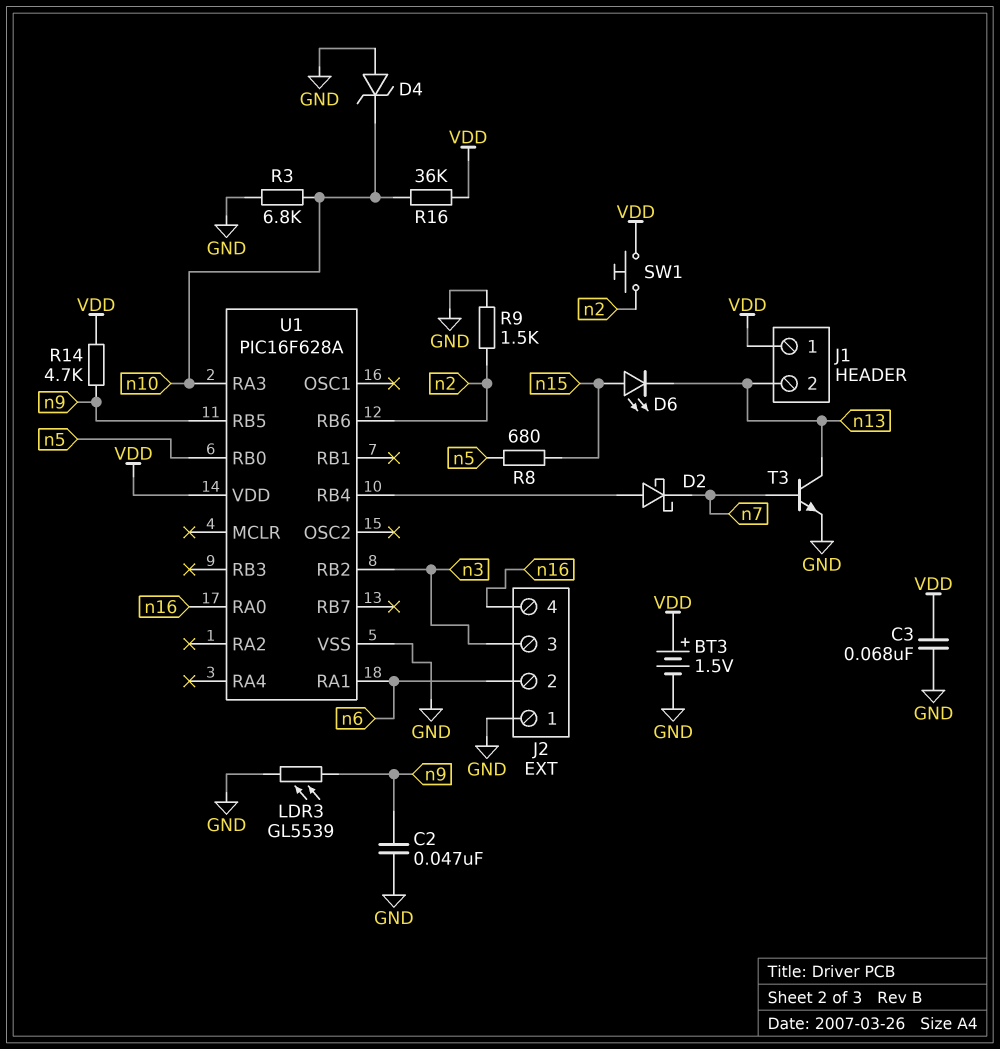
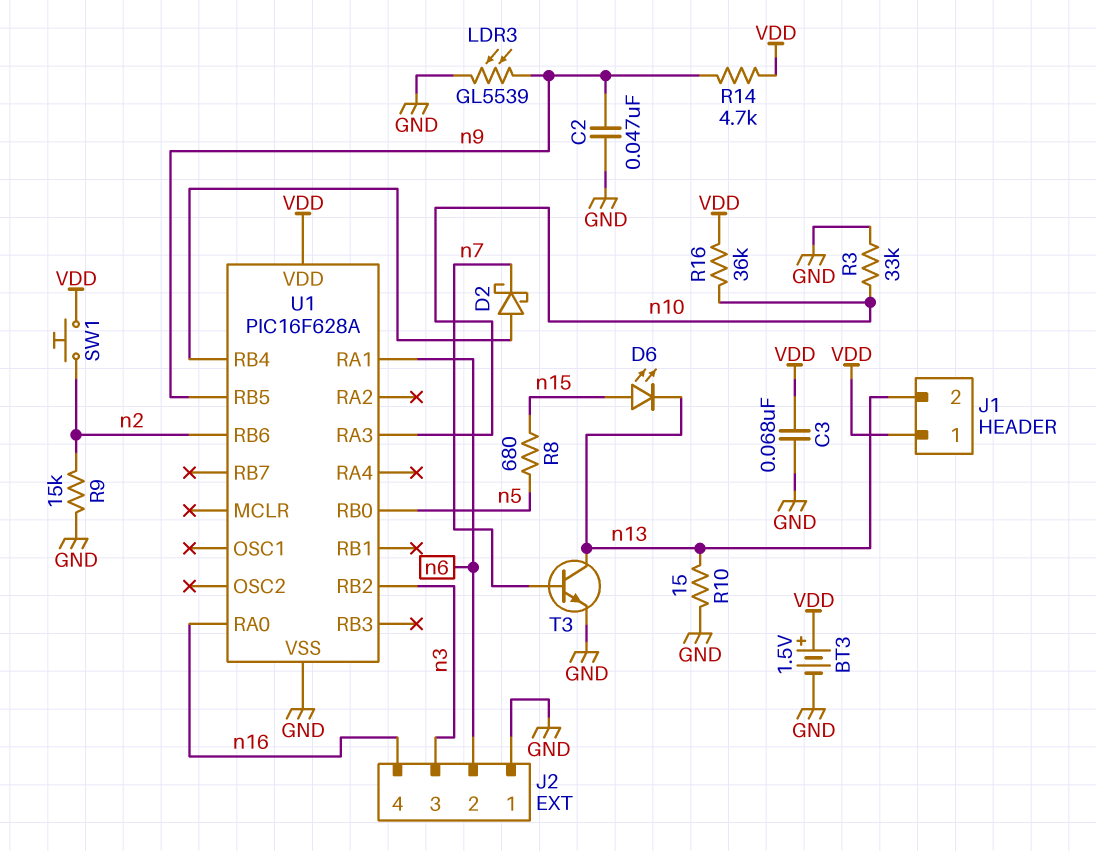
D4: zener (A GND, K n10) -> none
R3: 6.8k (GND, n10) -> 33k (GND, n10)
R9: 1.5k (GND, n2) -> 15k (GND, n2)
R10: none -> 15 (GND, n13)

